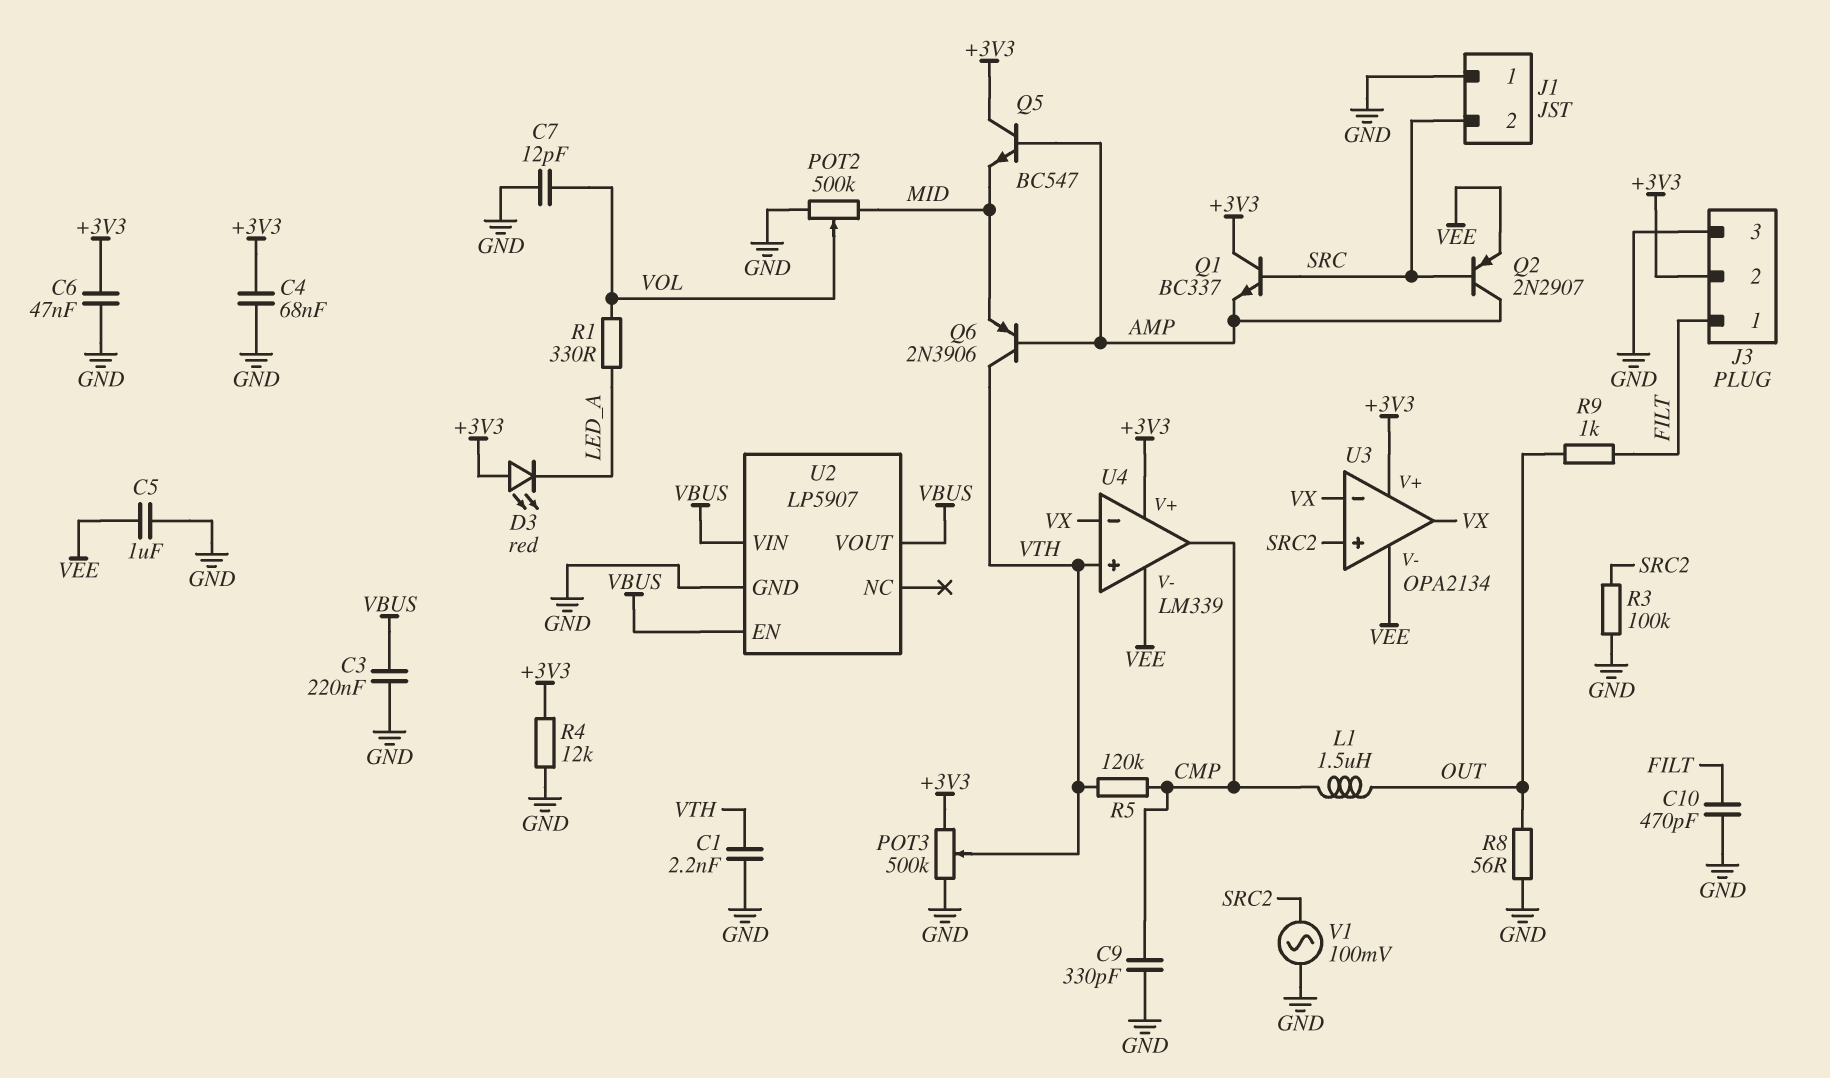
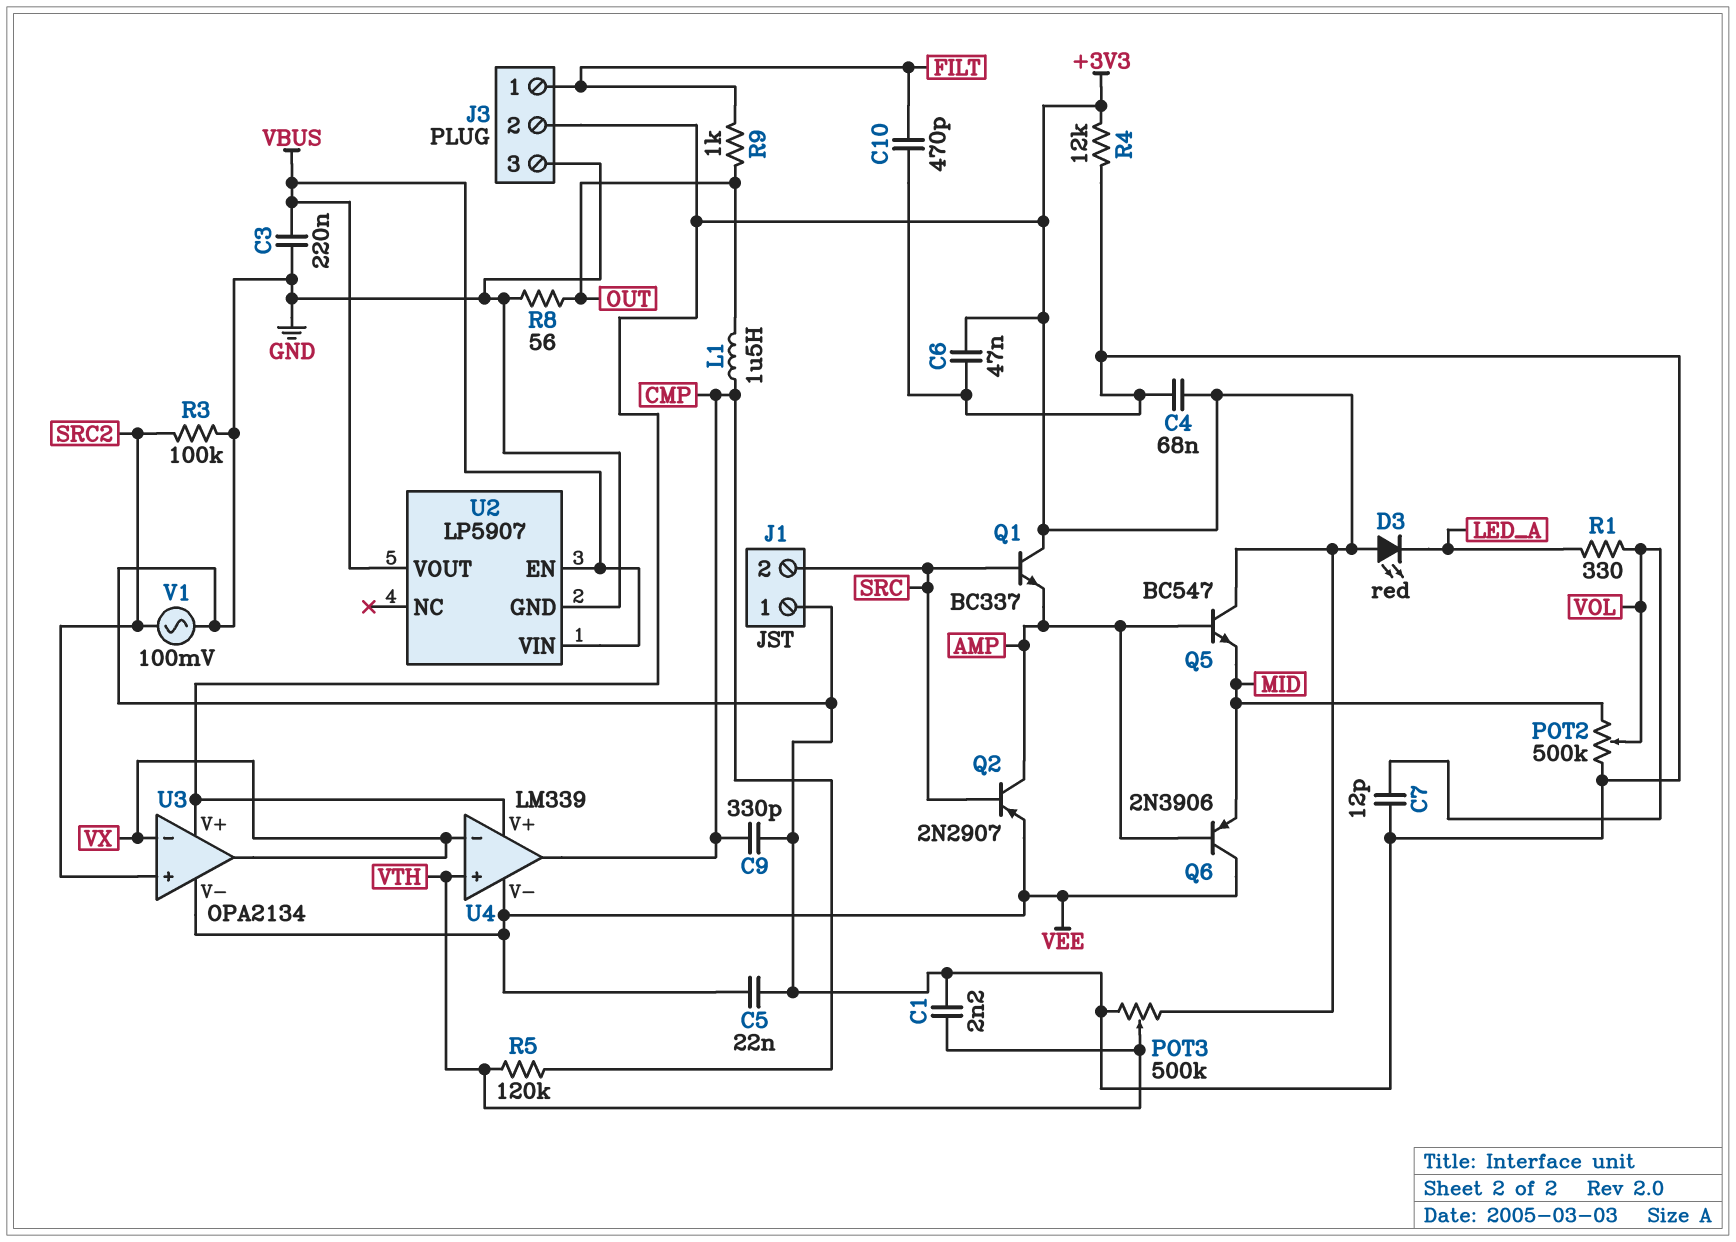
C5: 1uF (GND, VEE) -> 22nF (GND, VEE)
Q6: PNP 2N3906 (B AMP, C VTH, E MID) -> PNP 2N3906 (B AMP, C VEE, E MID)

